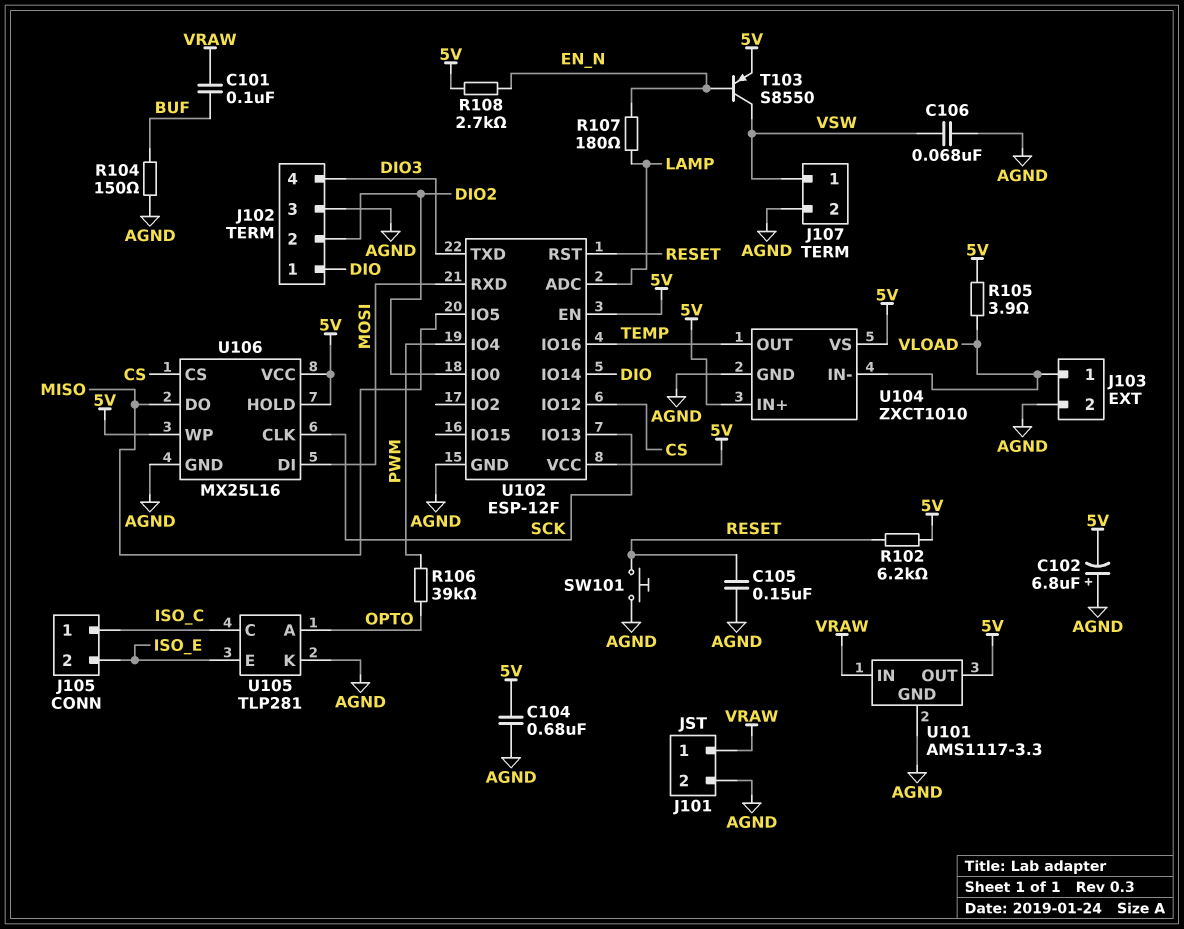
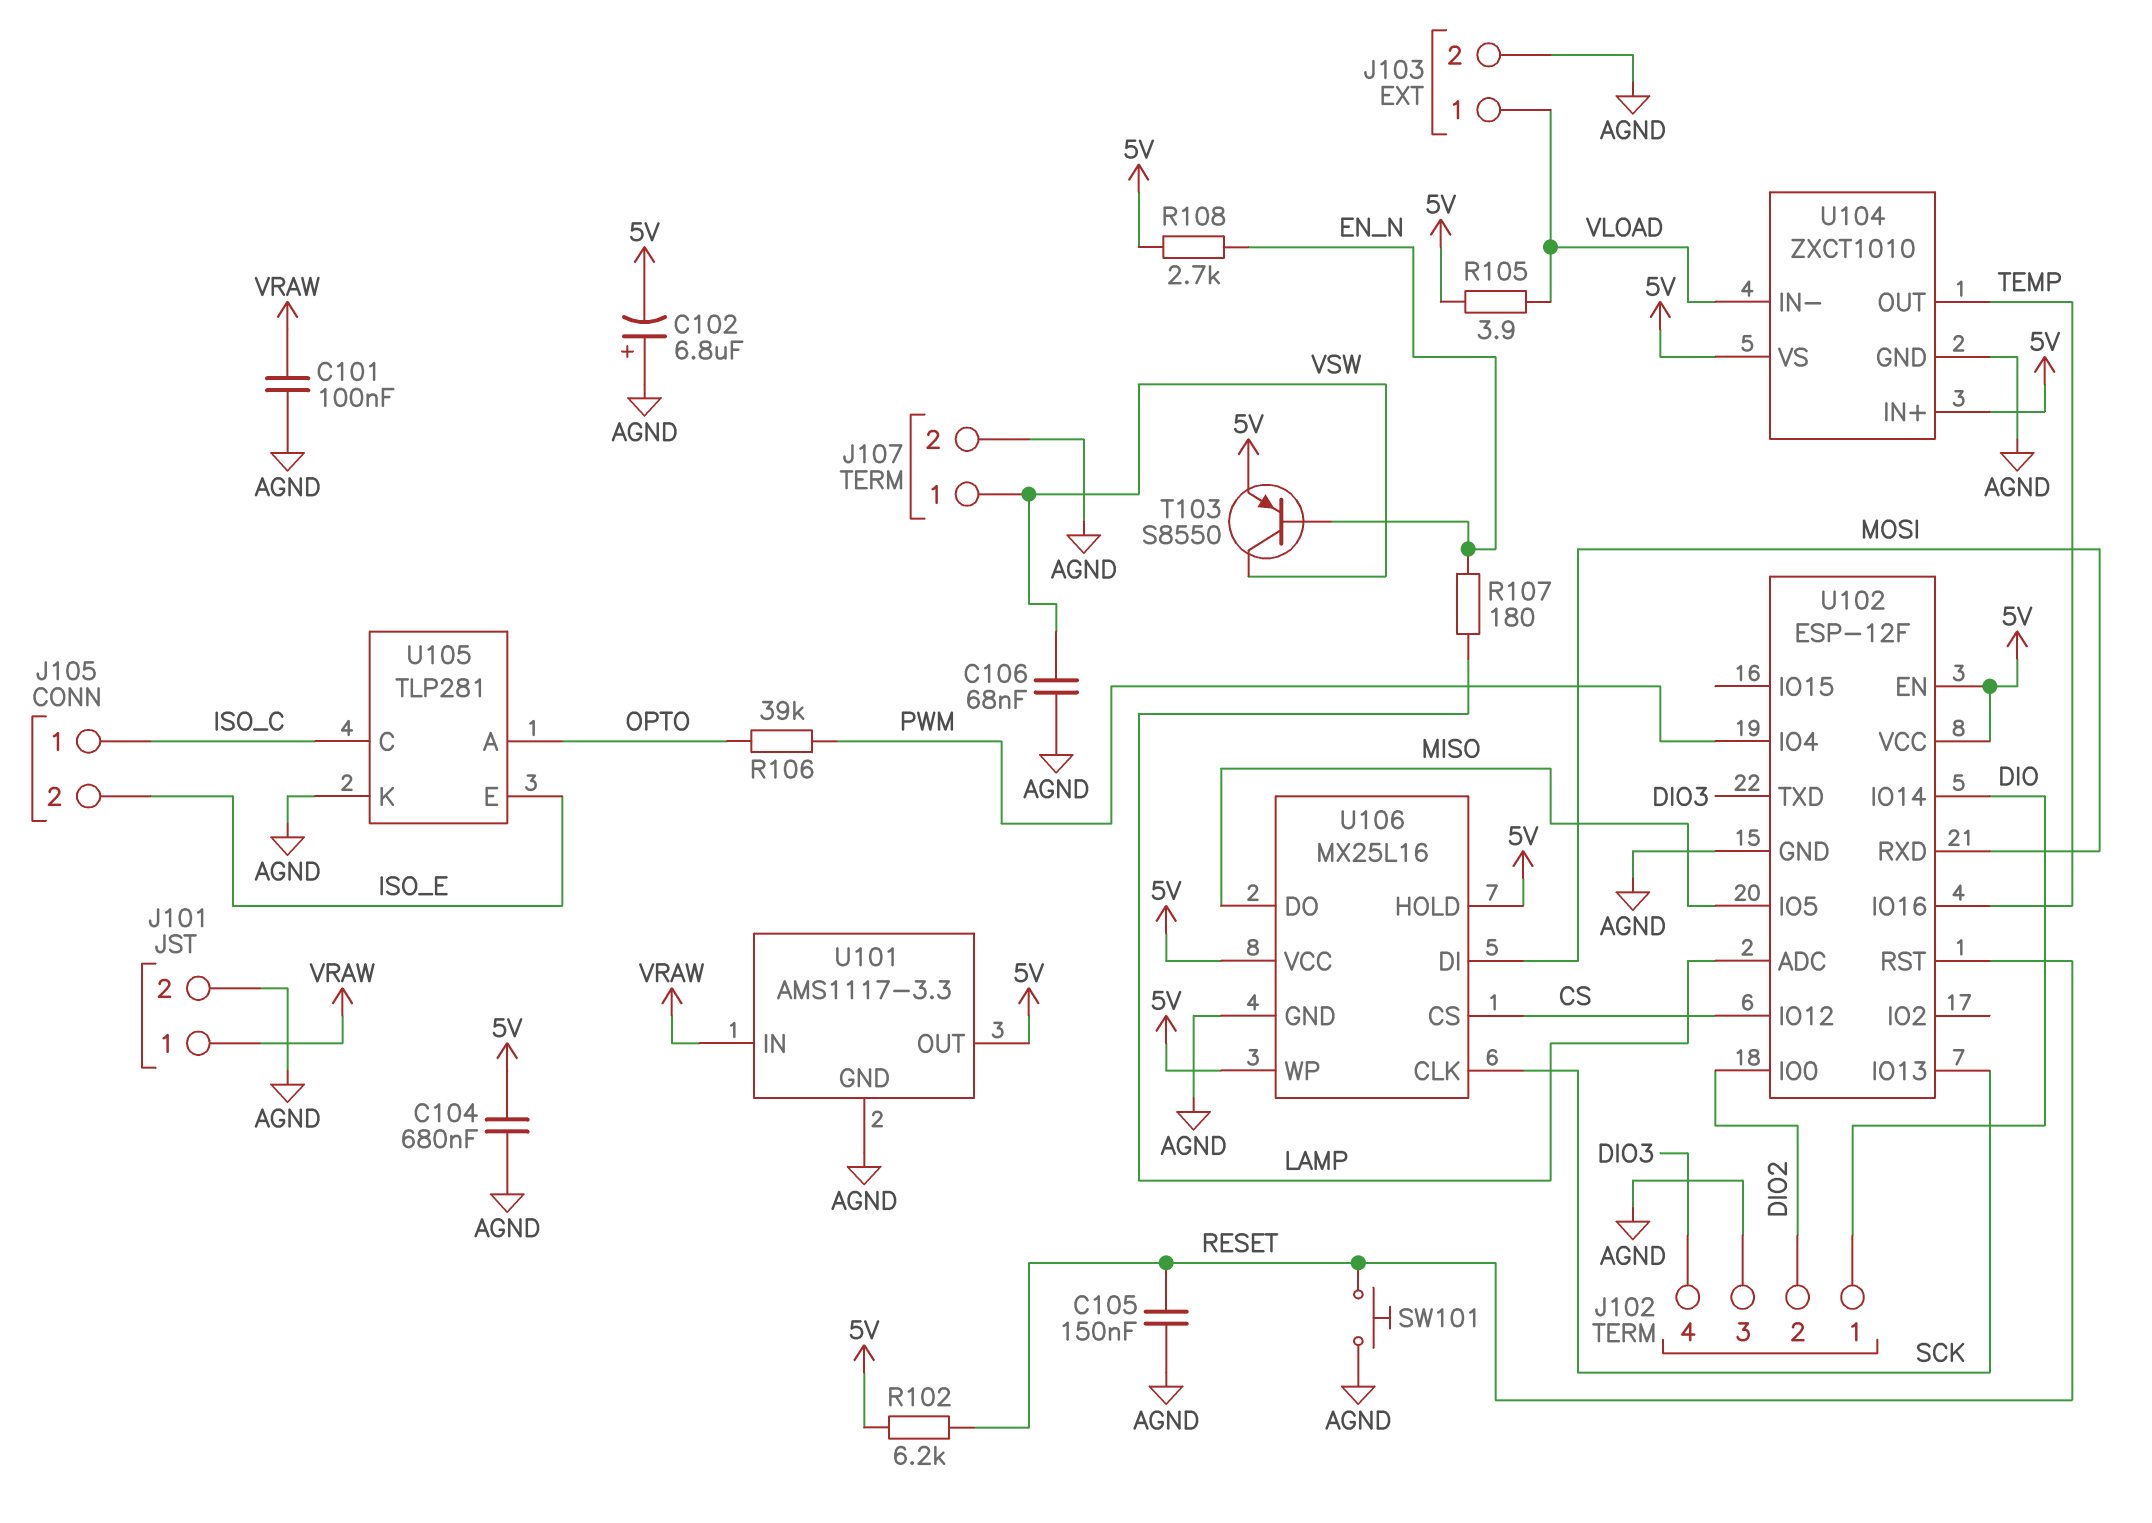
C101: 100nF (BUF, VRAW) -> 100nF (AGND, VRAW)
R104: 150 (AGND, BUF) -> none

